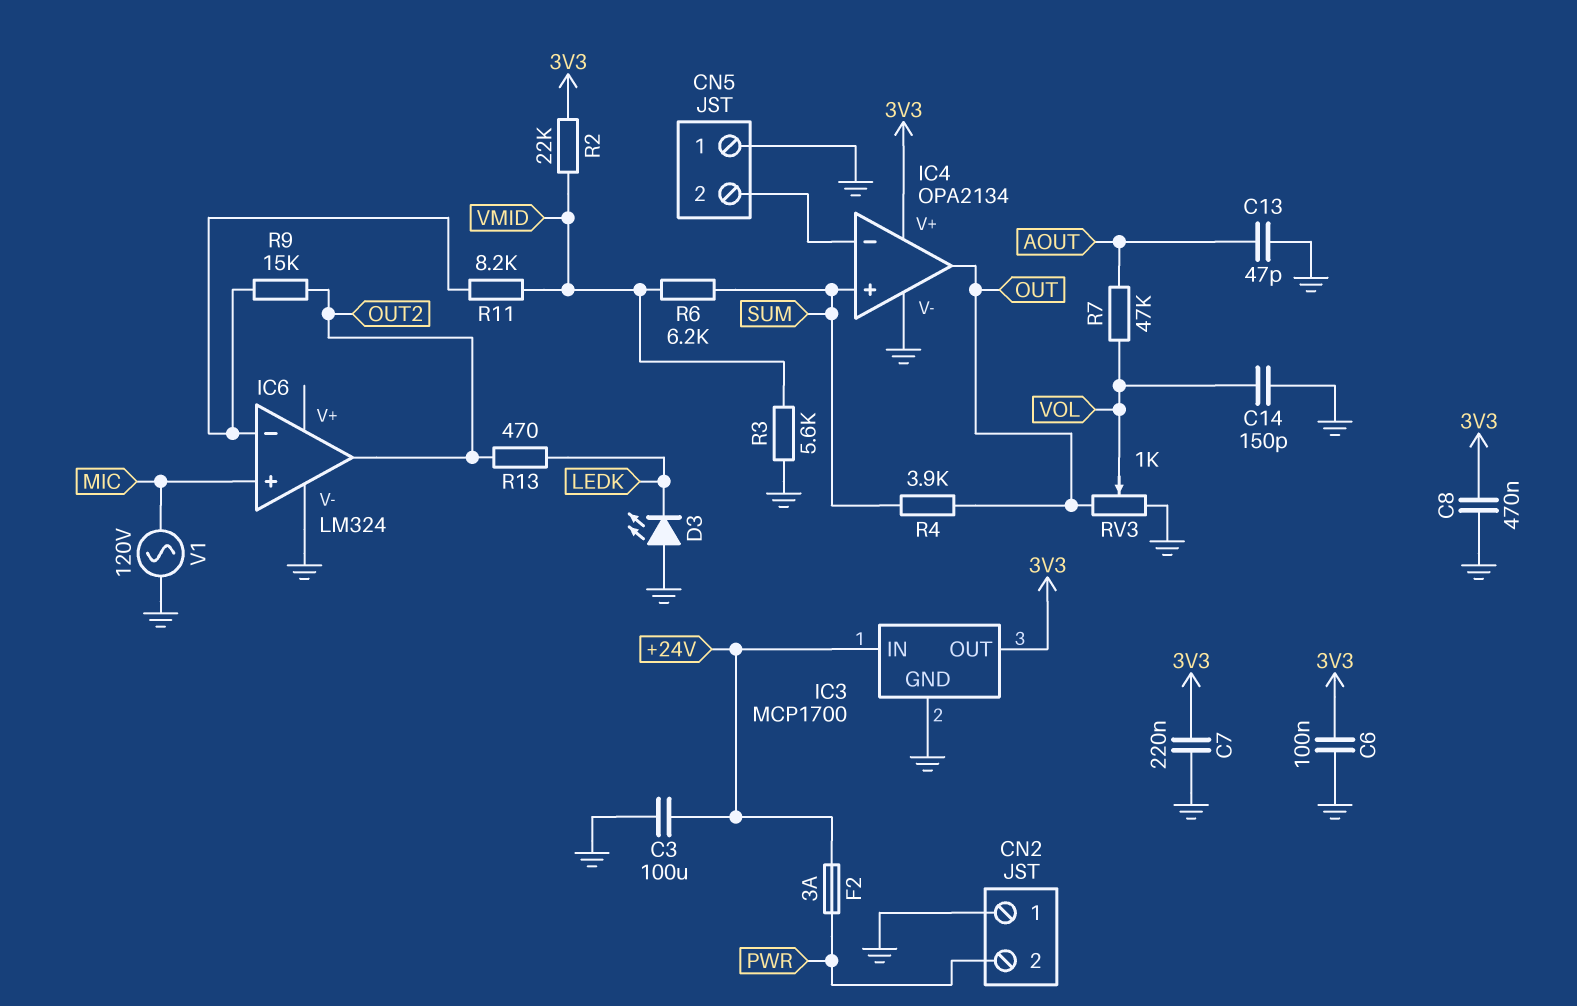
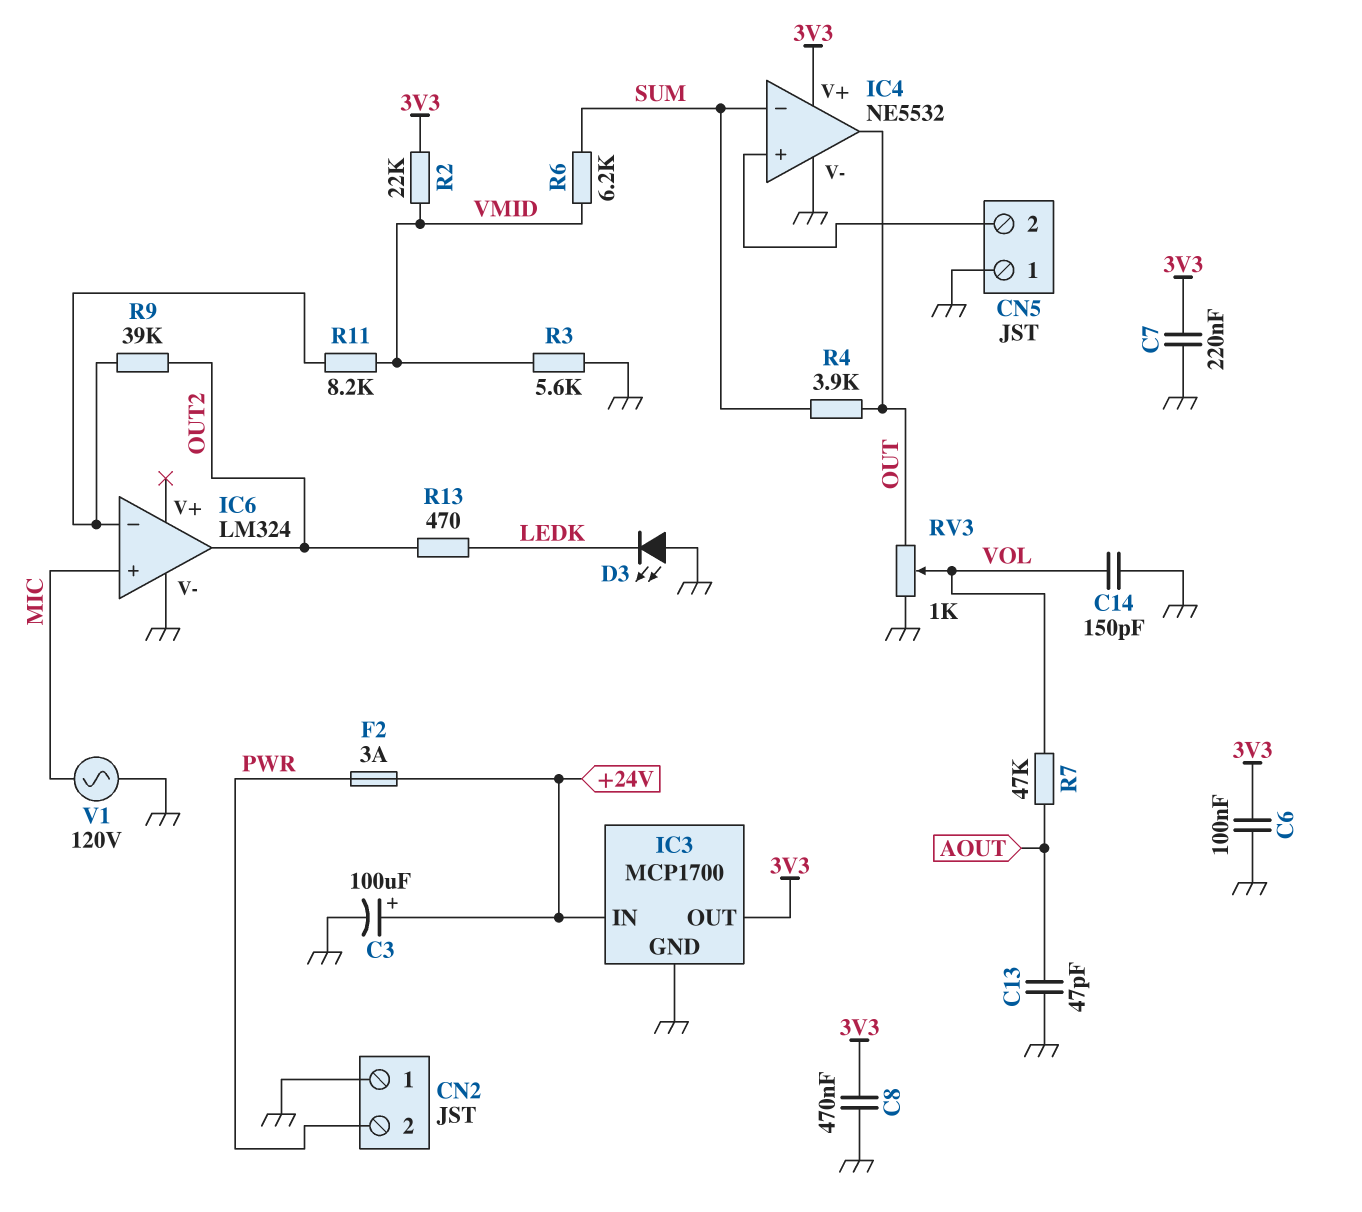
C3: 100uF (+24V, GND) -> 100uF (plus +24V, minus GND)
IC4: OPA2134 -> NE5532
IC4 pin in+: SUM -> CN5/2
IC4 pin in-: CN5/2 -> SUM
R9: 15k (IC6/in-, OUT2) -> 39k (IC6/in-, OUT2)

